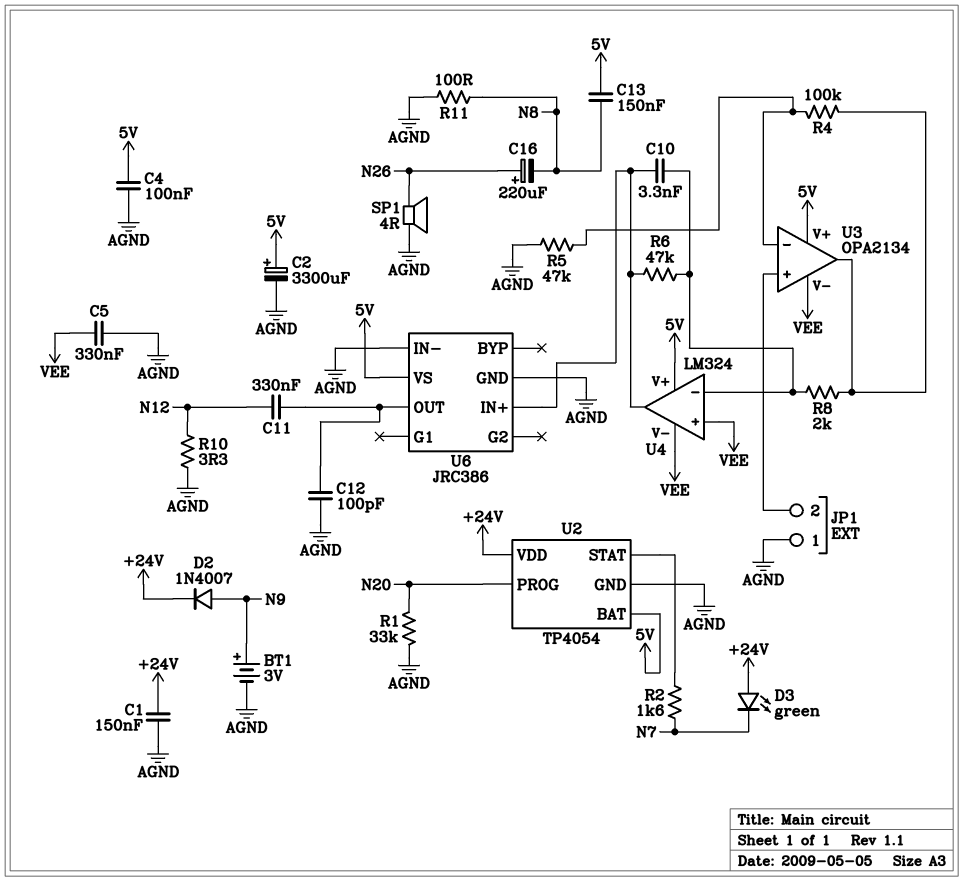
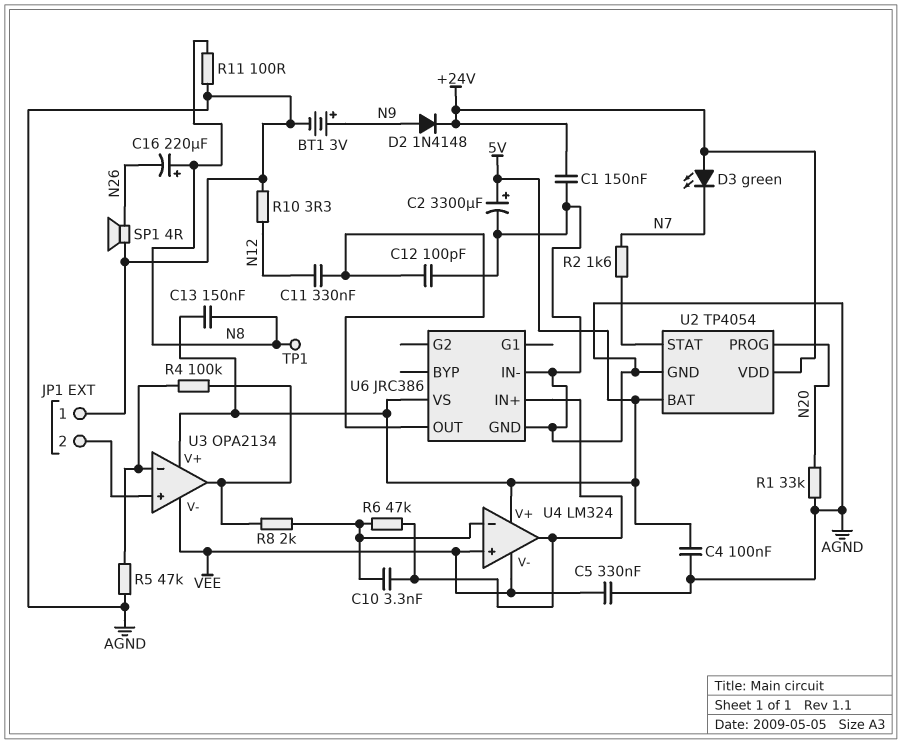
C16: 220uF (plus N26, minus N8) -> 220uF (plus N8, minus N26)
D2: diode 1N4007 (A N9, K +24V) -> diode 1N4148 (A N9, K +24V)
TP1: none -> test point (N8)

